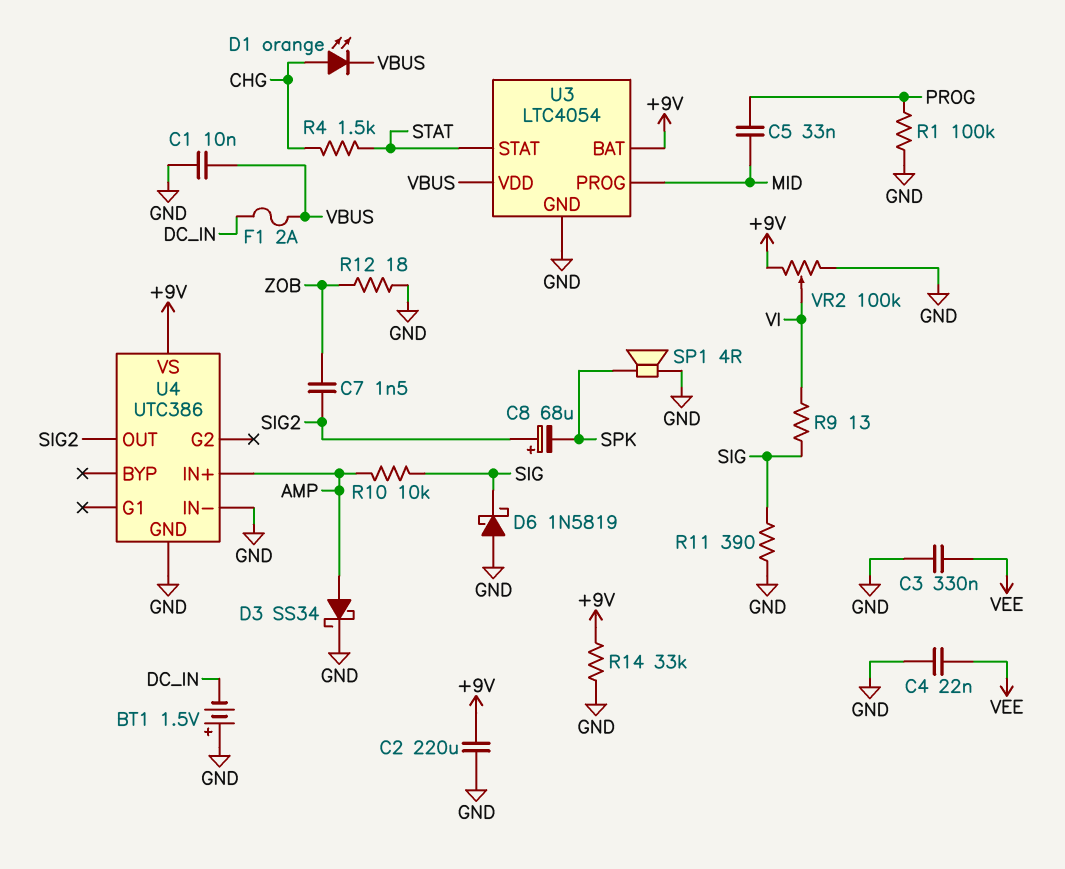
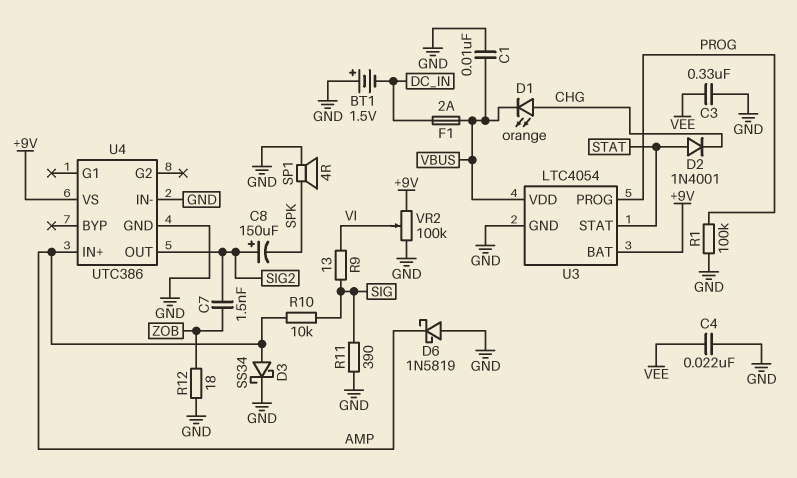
C2: 220uF (+9V, GND) -> none
C5: 33nF (MID, PROG) -> none
C8: 68uF (plus SIG2, minus SPK) -> 150uF (plus SIG2, minus SPK)
D2: none -> diode 1N4001 (A STAT, K CHG)
D6: schottky 1N5819 (A GND, K SIG) -> schottky 1N5819 (A GND, K AMP)
R4: 1.5k (CHG, STAT) -> none
R14: 33k (+9V, GND) -> none
U3 pin PROG: MID -> PROG

